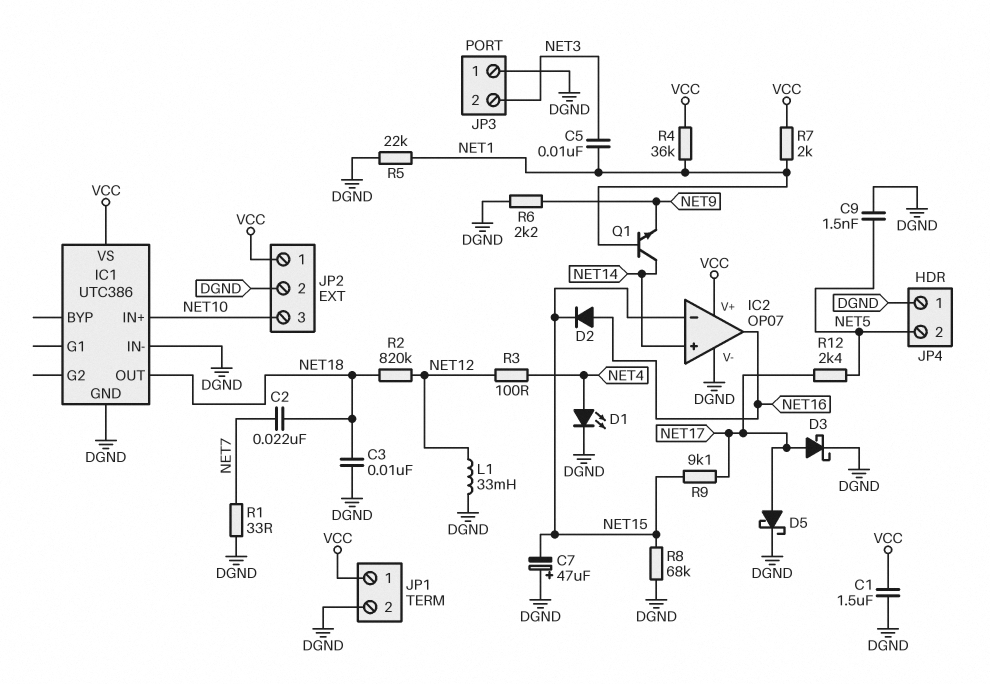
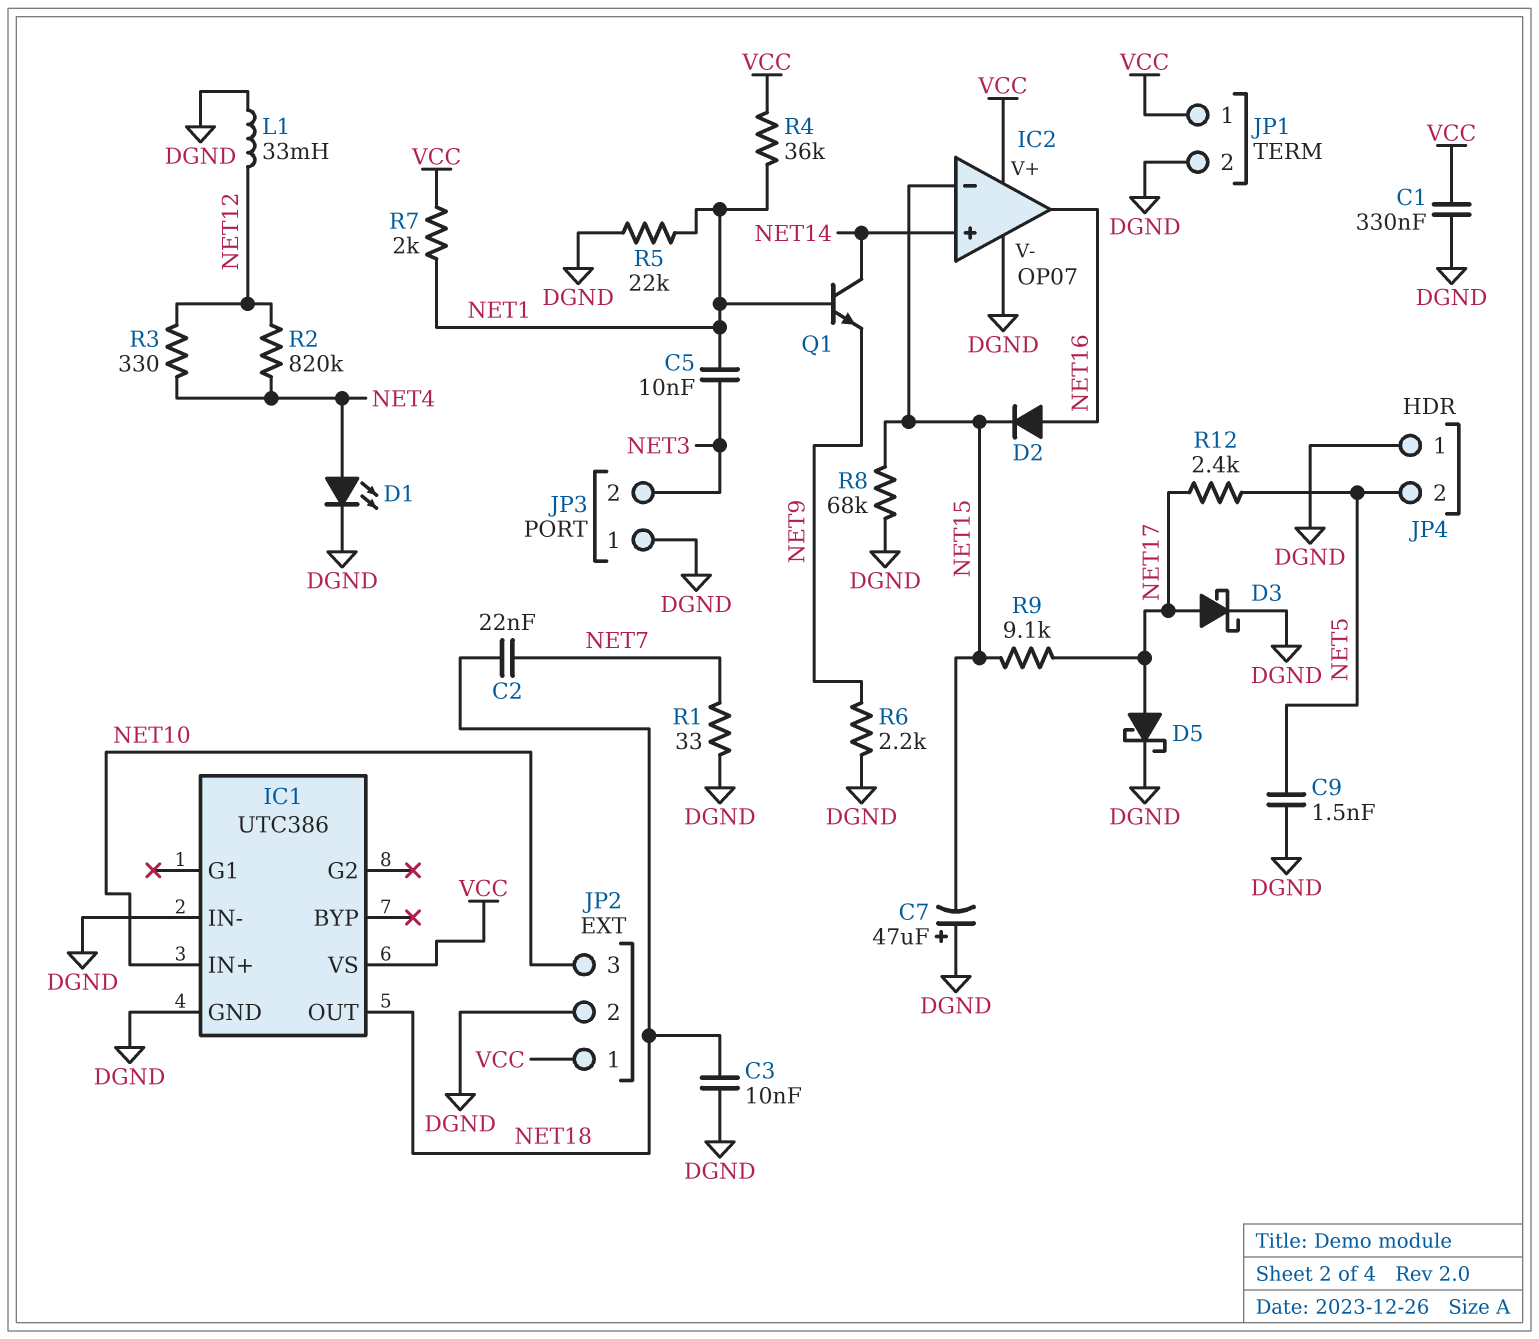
C1: 1.5uF (DGND, VCC) -> 330nF (DGND, VCC)
R2: 820k (NET12, NET18) -> 820k (NET4, NET12)
R3: 100 (NET4, NET12) -> 330 (NET4, NET12)

